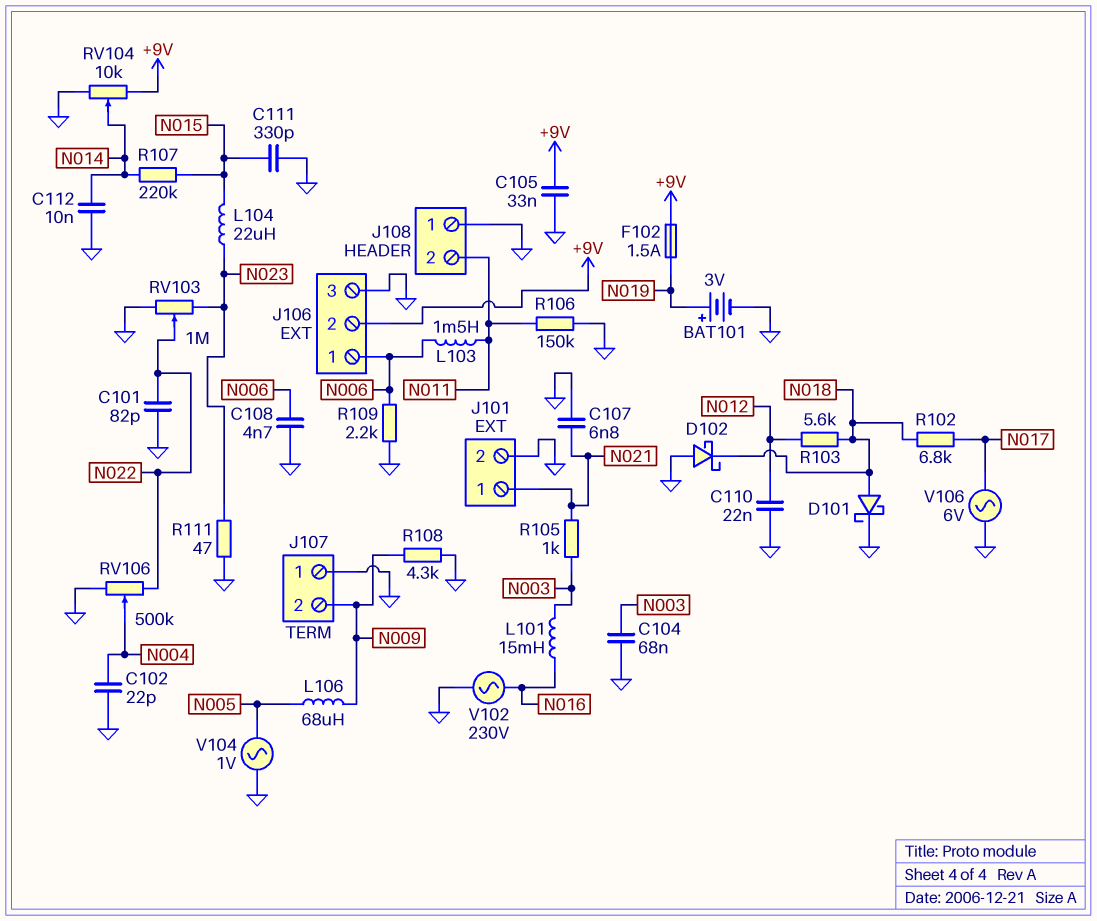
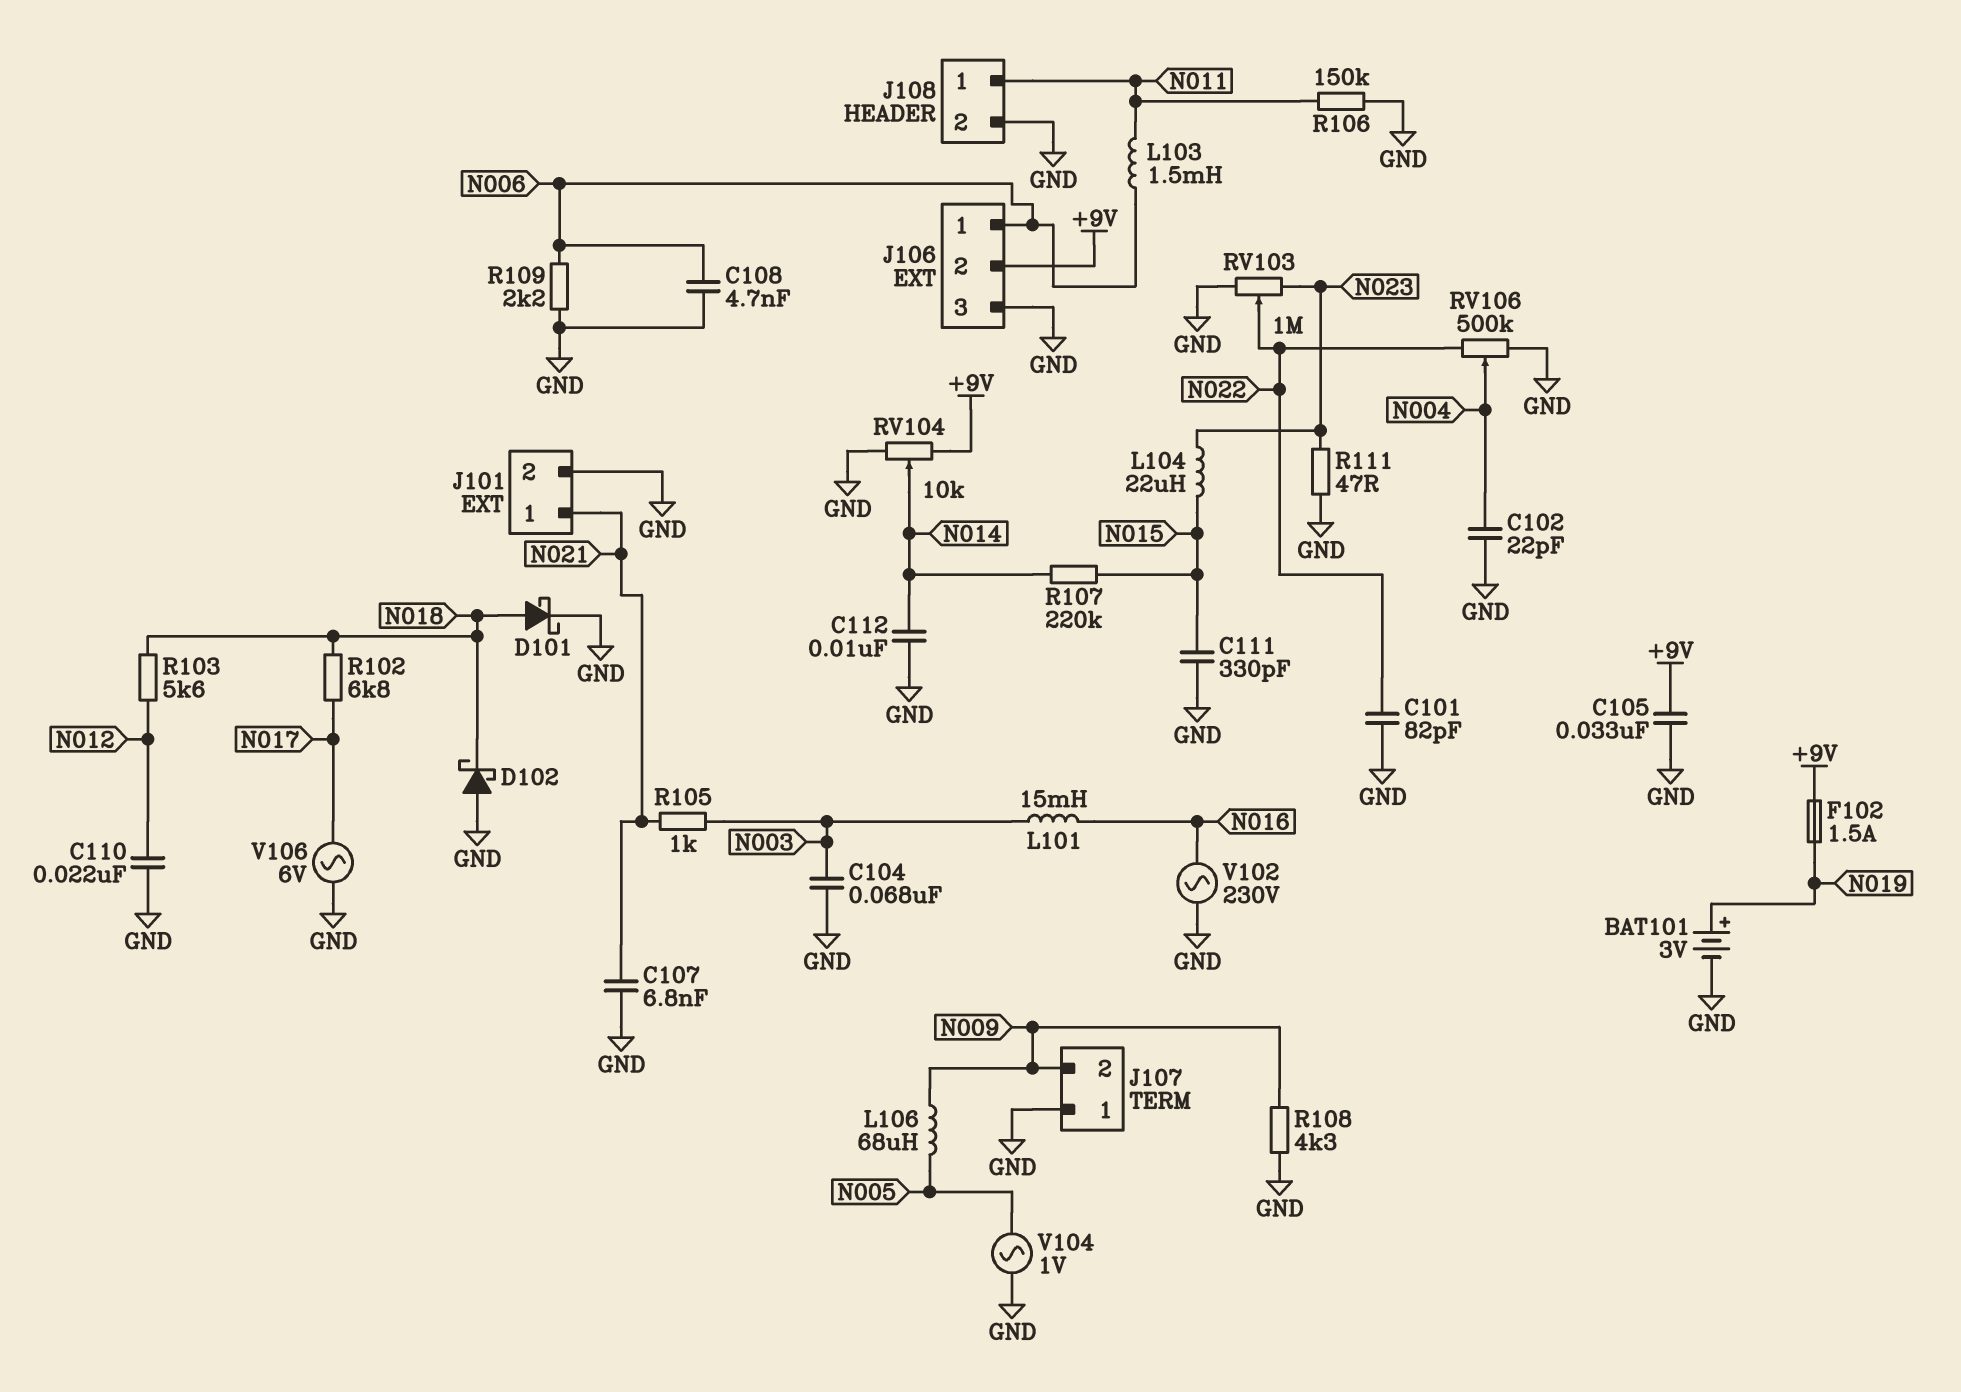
J108 pin 1: GND -> N011
J108 pin 2: N011 -> GND

